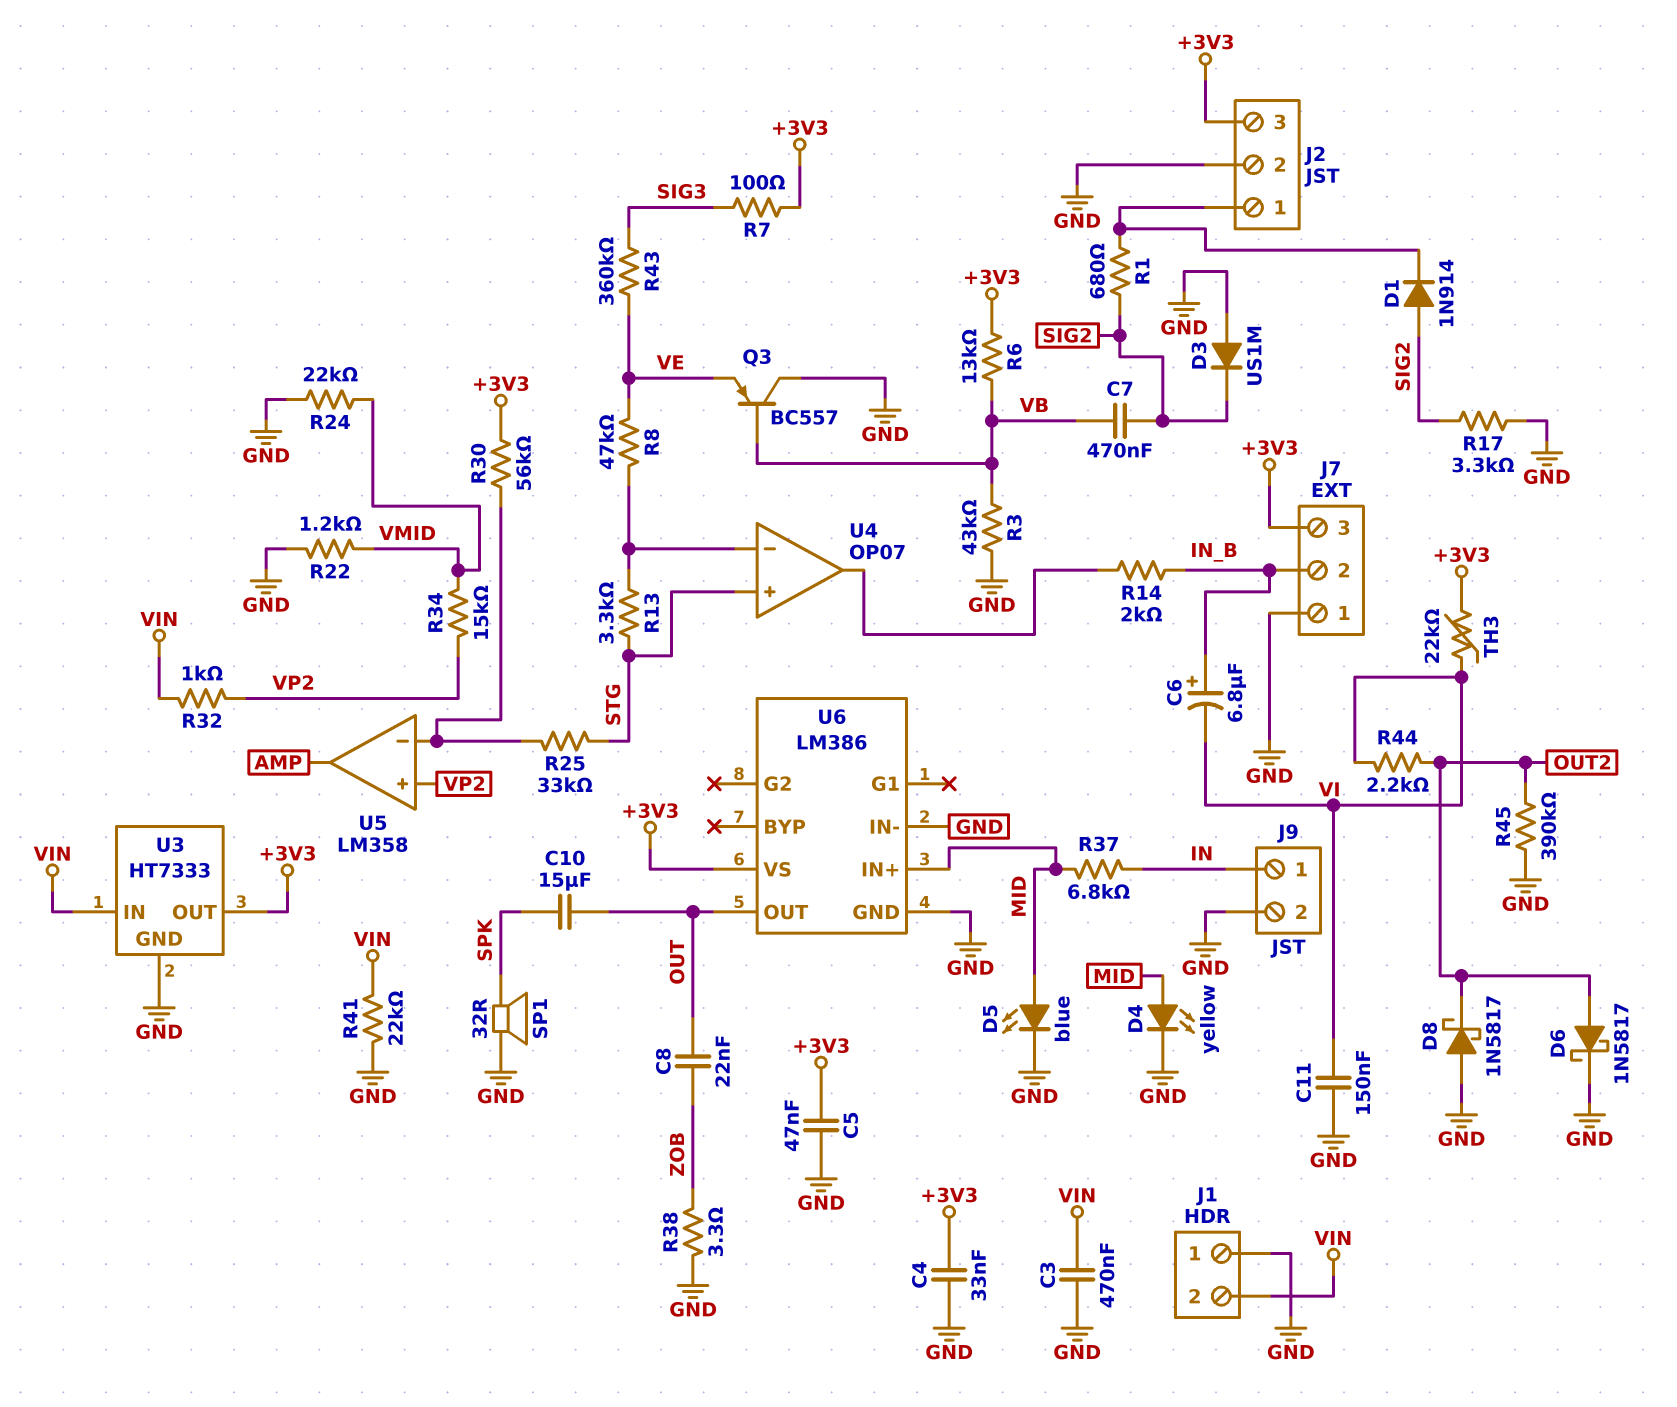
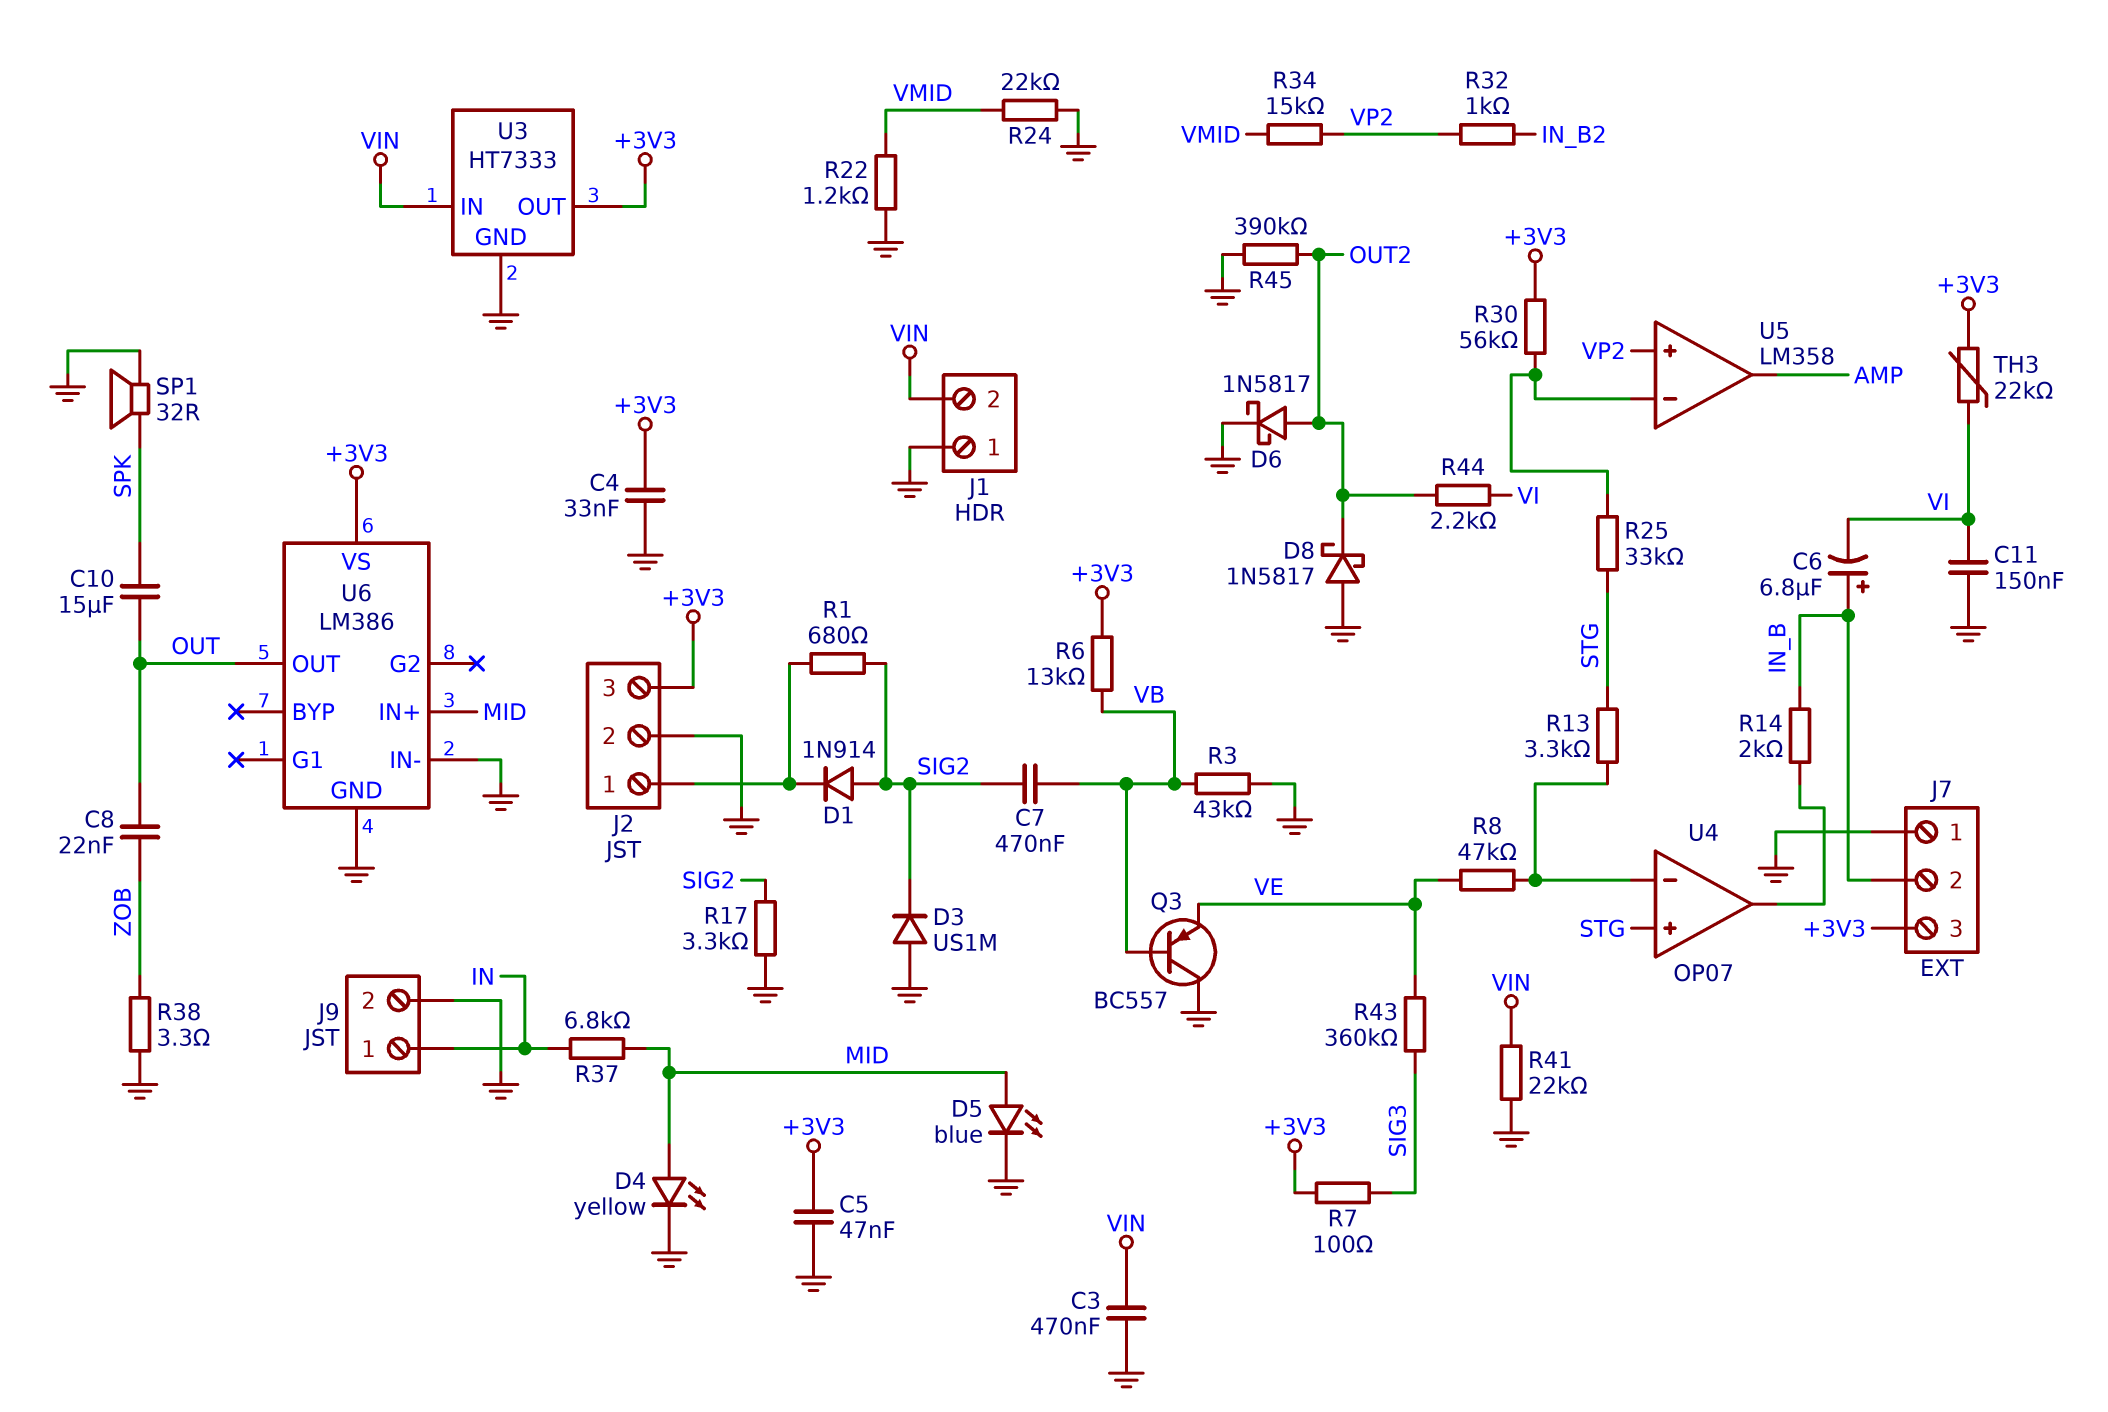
R32: 1k (VIN, VP2) -> 1k (IN_B2, VP2)

